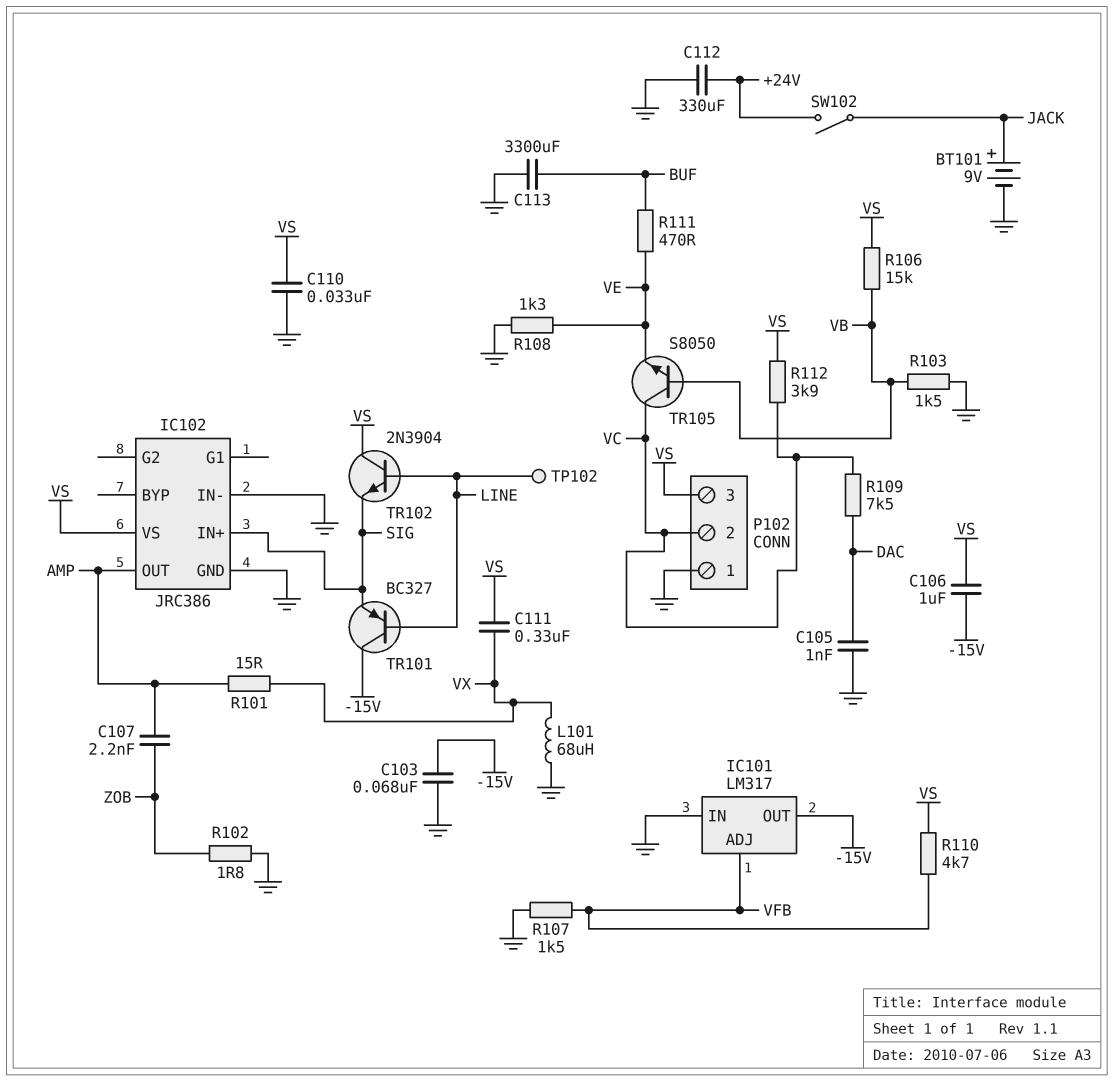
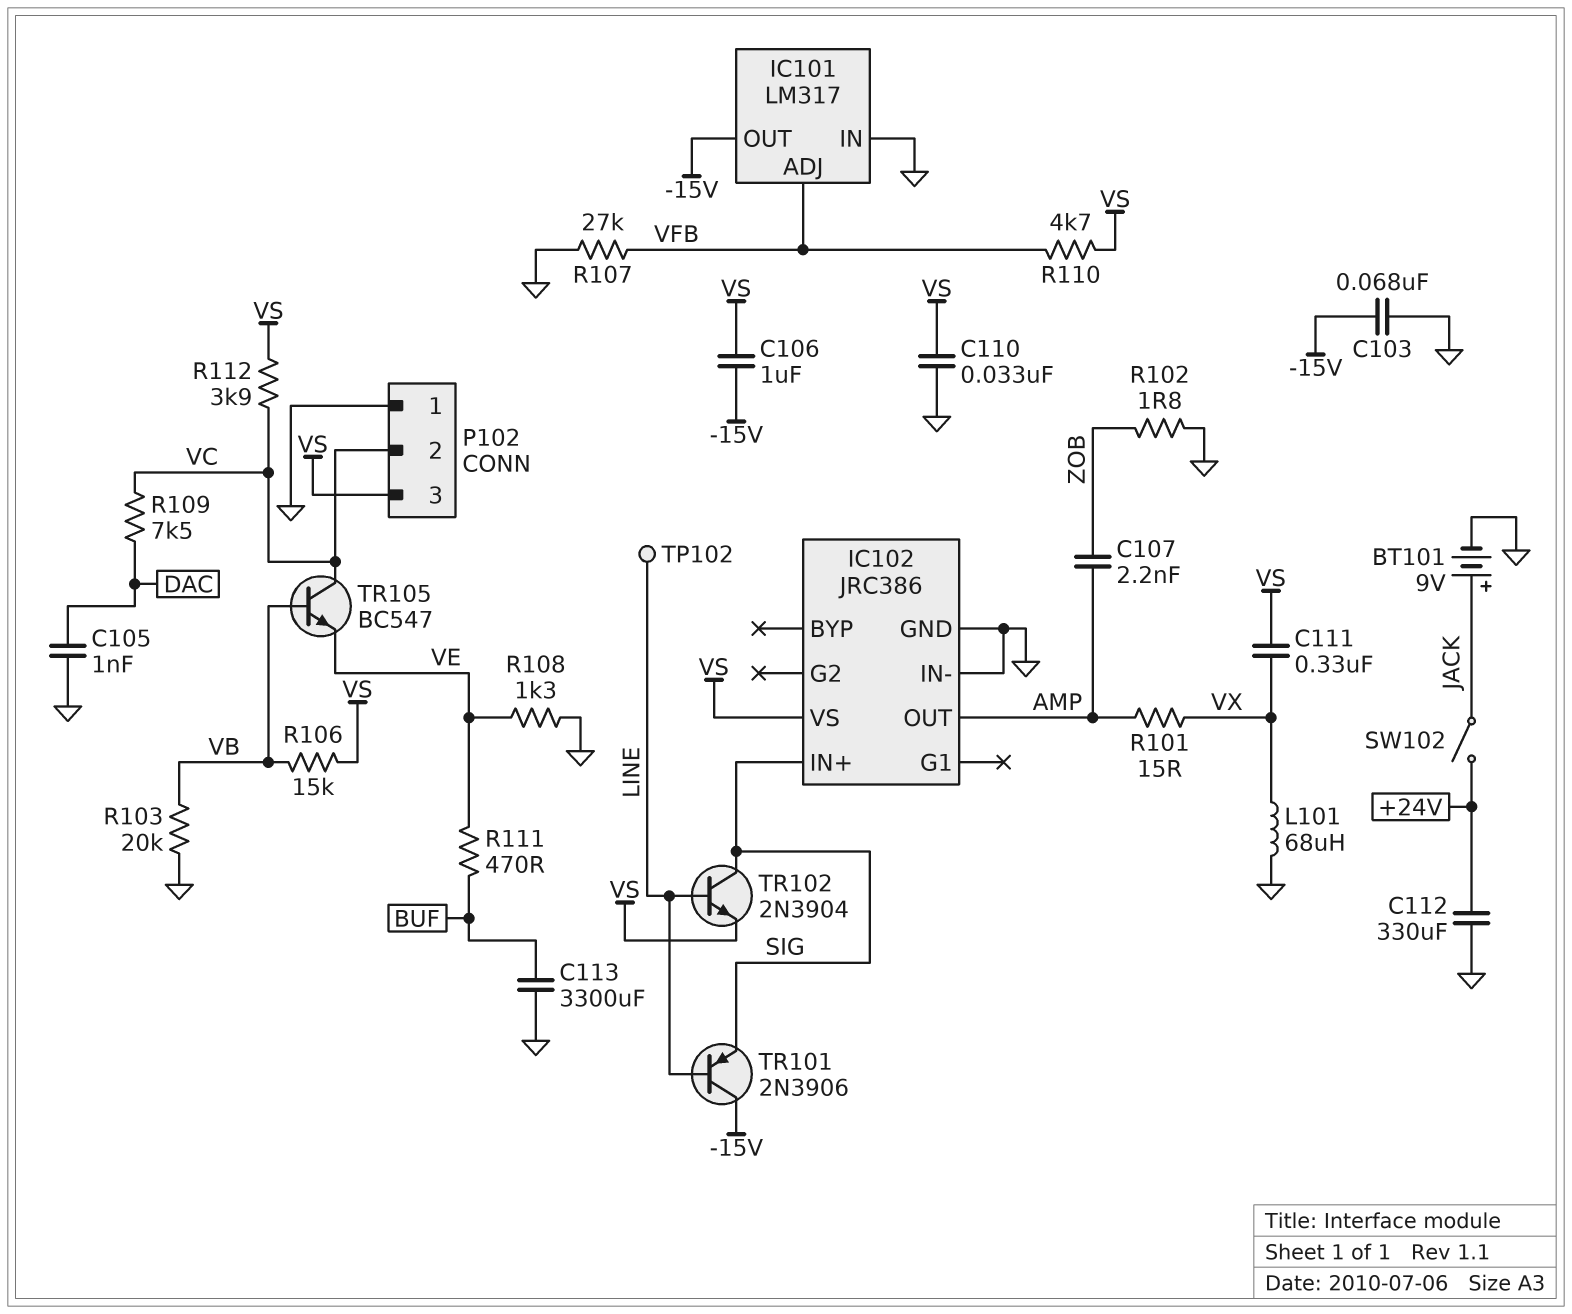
R103: 1.5k (GND, VB) -> 20k (GND, VB)
R107: 1.5k (GND, VFB) -> 27k (GND, VFB)
TR101: PNP BC327 (B LINE, C -15V, E SIG) -> PNP 2N3906 (B LINE, C -15V, E SIG)
TR102: NPN 2N3904 (B LINE, C VS, E SIG) -> NPN 2N3904 (B LINE, C SIG, E VS)
TR105: NPN S8050 (B VB, C VC, E VE) -> NPN BC547 (B VB, C VC, E VE)

